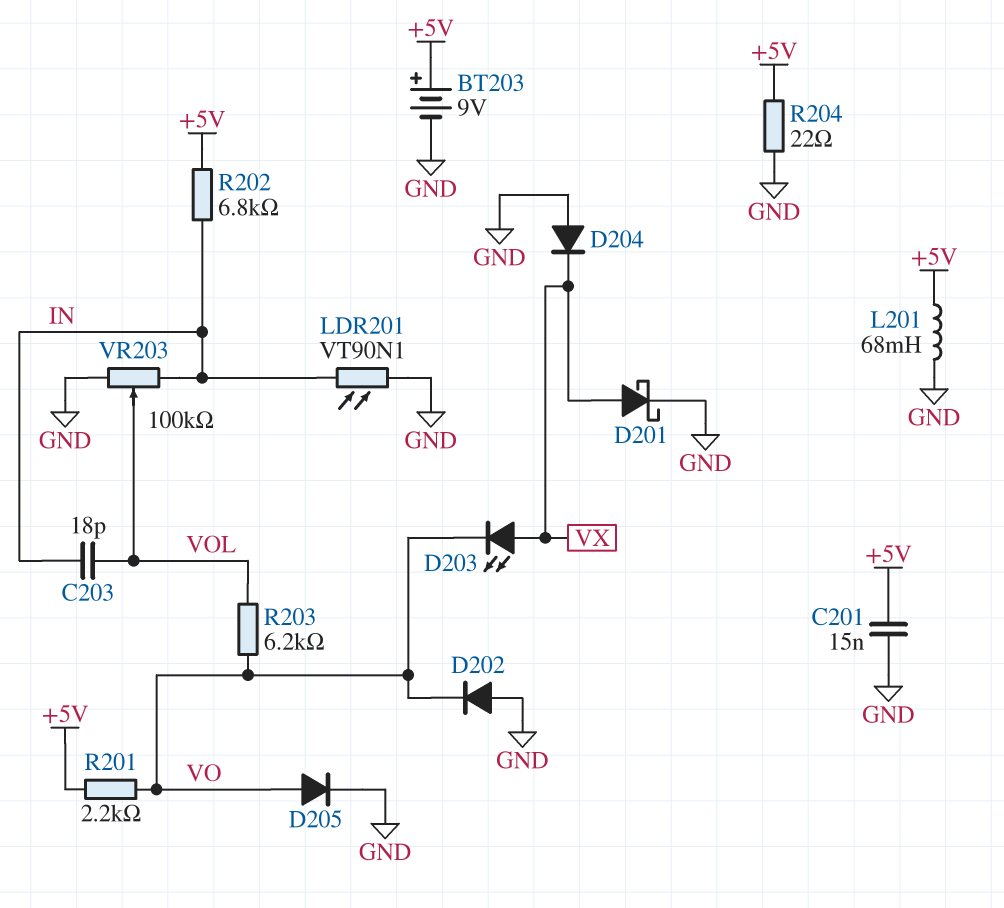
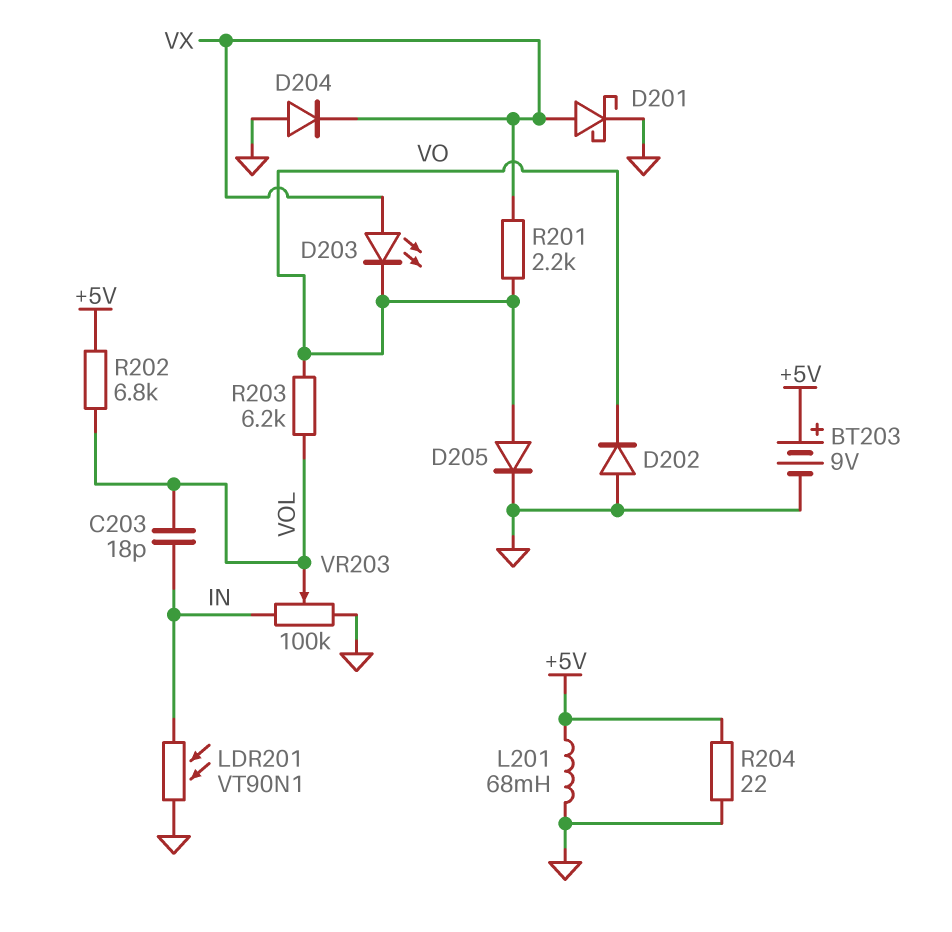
C201: 15nF (+5V, GND) -> none
R201: 2.2k (+5V, VO) -> 2.2k (VO, VX)
R202: 6.8k (+5V, IN) -> 6.8k (+5V, VOL)

